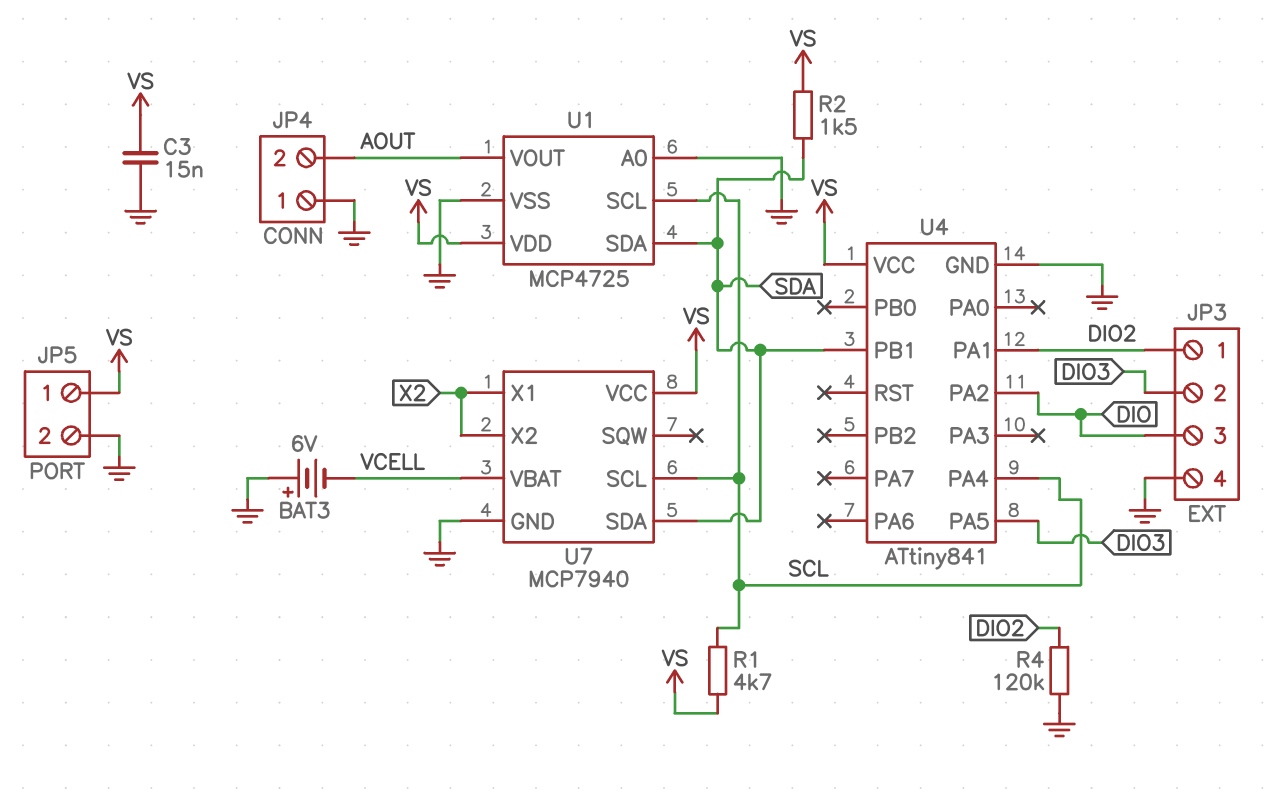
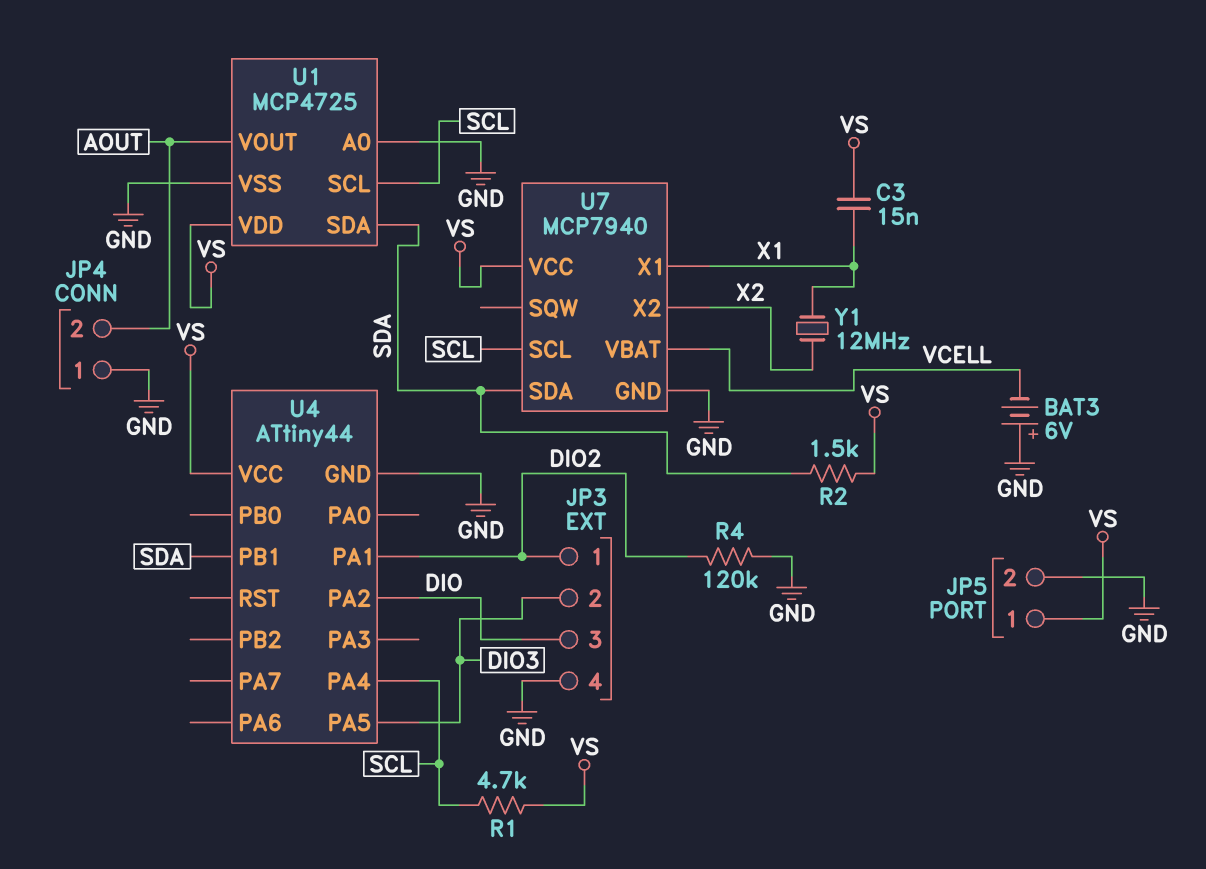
C3: 15nF (GND, VS) -> 15nF (VS, X1)
U4: ATtiny841 -> ATtiny44
U7 pin X1: X2 -> X1
Y1: none -> 12MHz (X1, X2)

